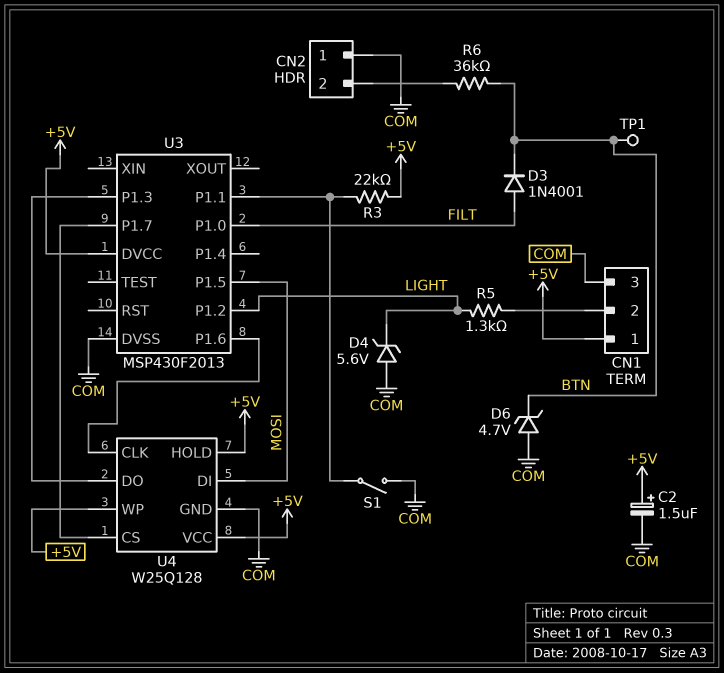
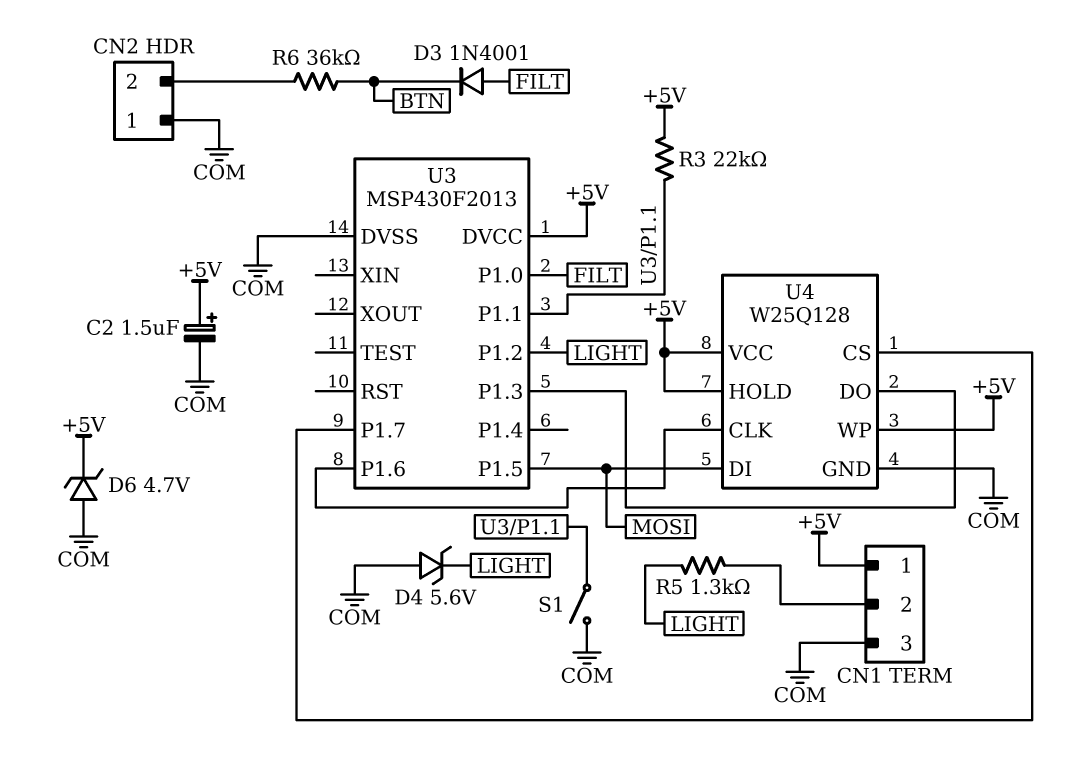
D6: zener 4.7V (A COM, K BTN) -> zener 4.7V (A COM, K +5V)
TP1: test point (BTN) -> none

